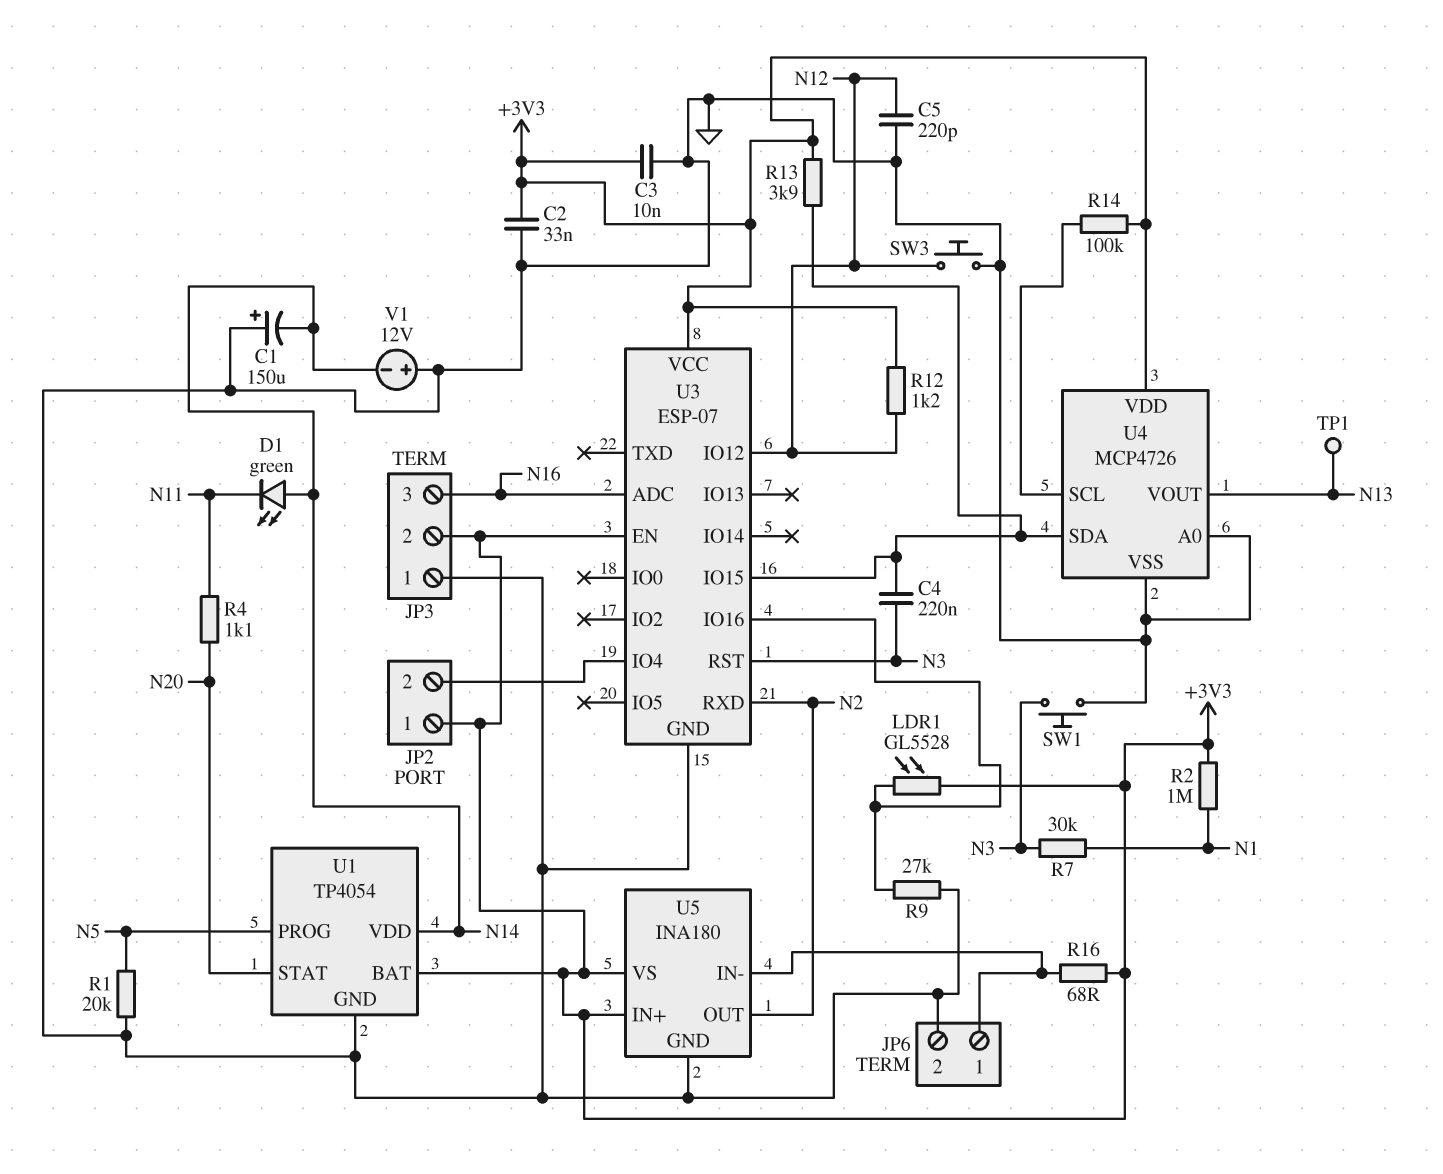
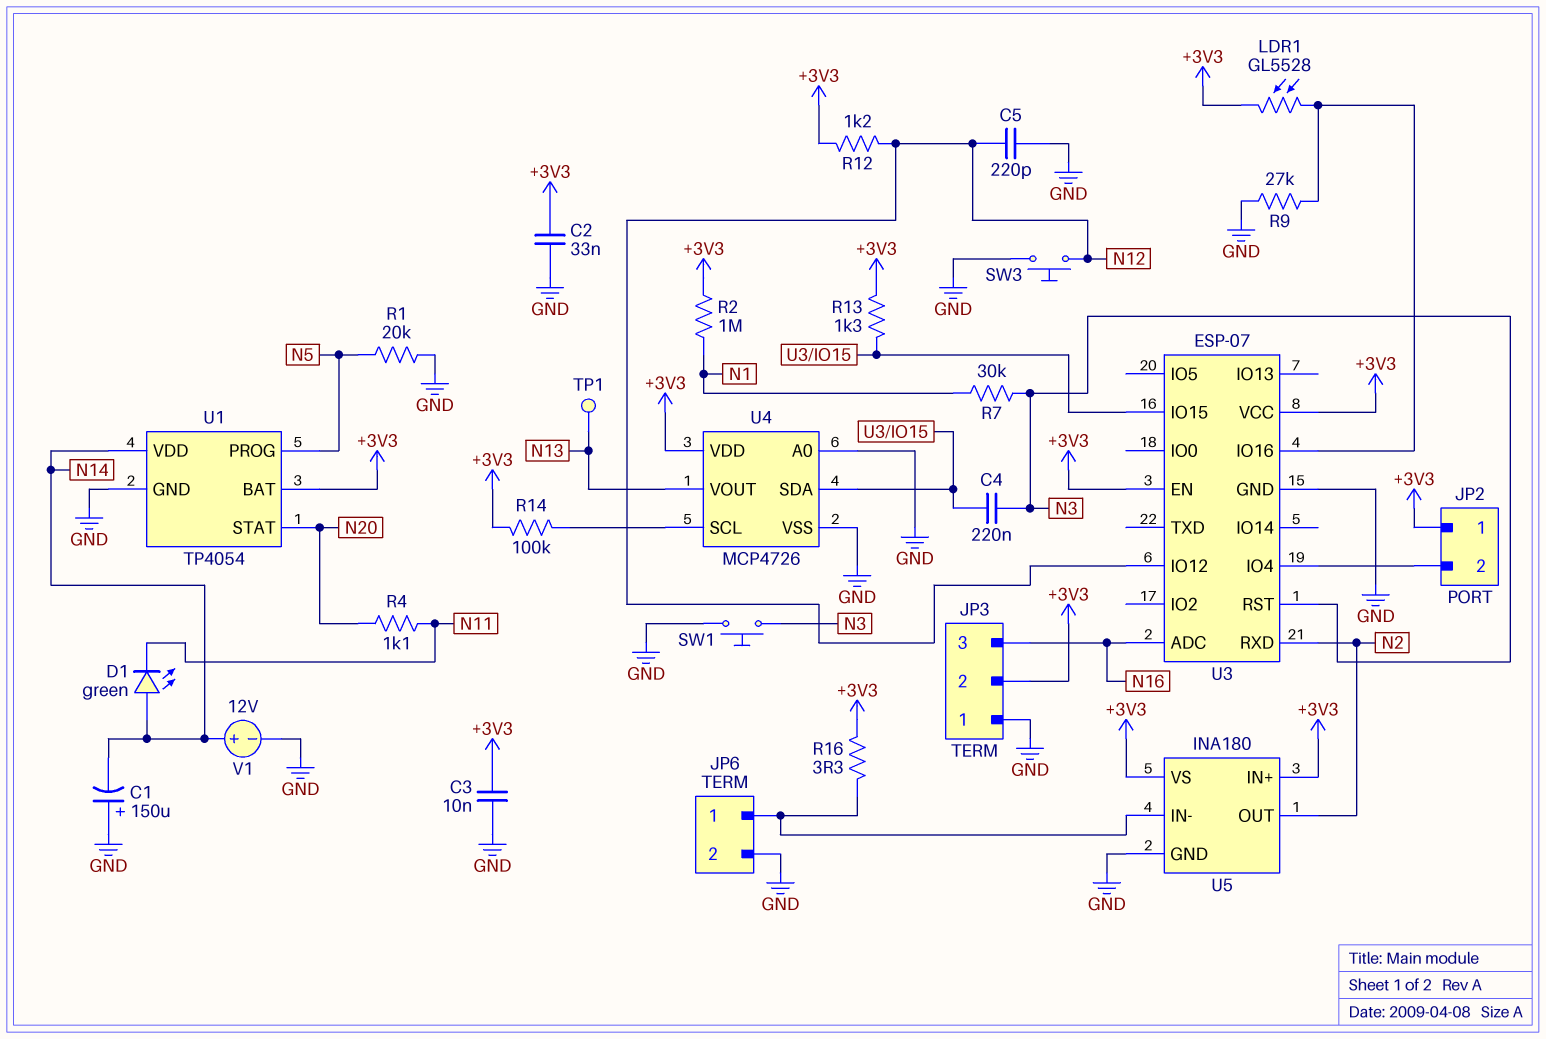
R13: 3.9k (+3V3, U3/IO15) -> 1.3k (+3V3, U3/IO15)
R16: 68 (+3V3, JP6/1) -> 3.3 (+3V3, JP6/1)
V1: 12V (plus GND, minus N14) -> 12V (plus N14, minus GND)

